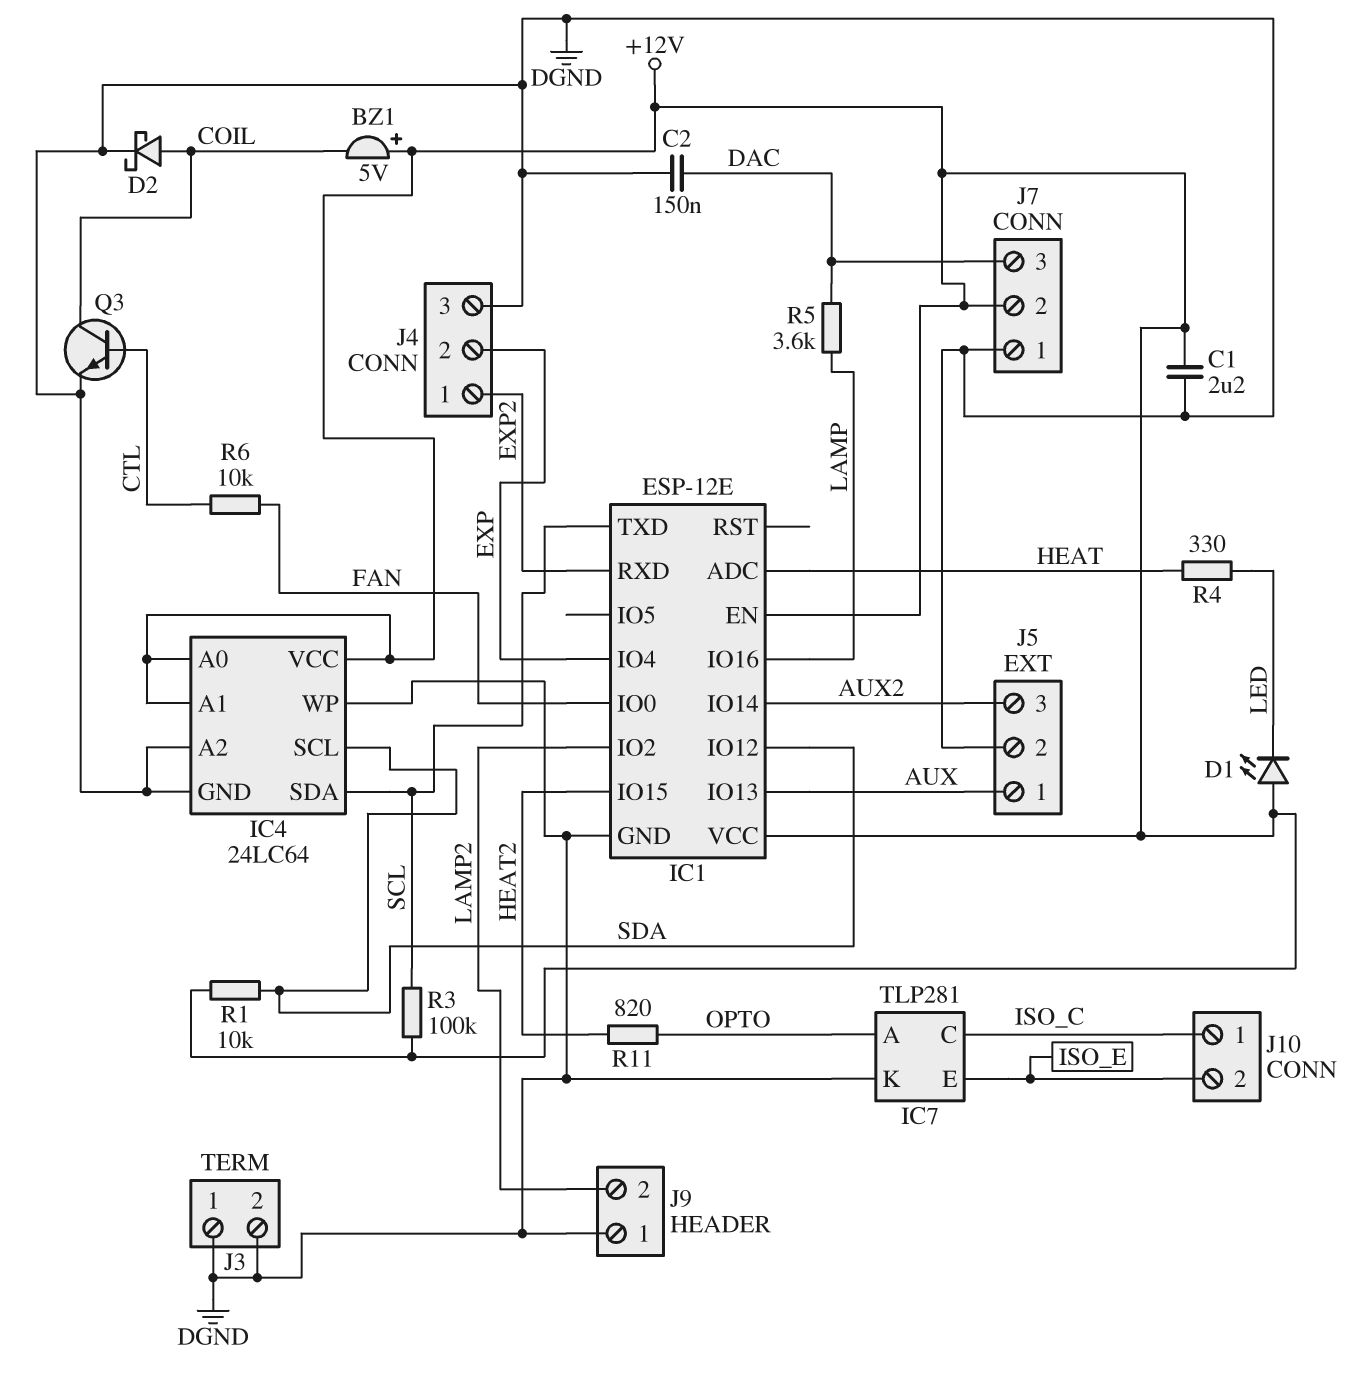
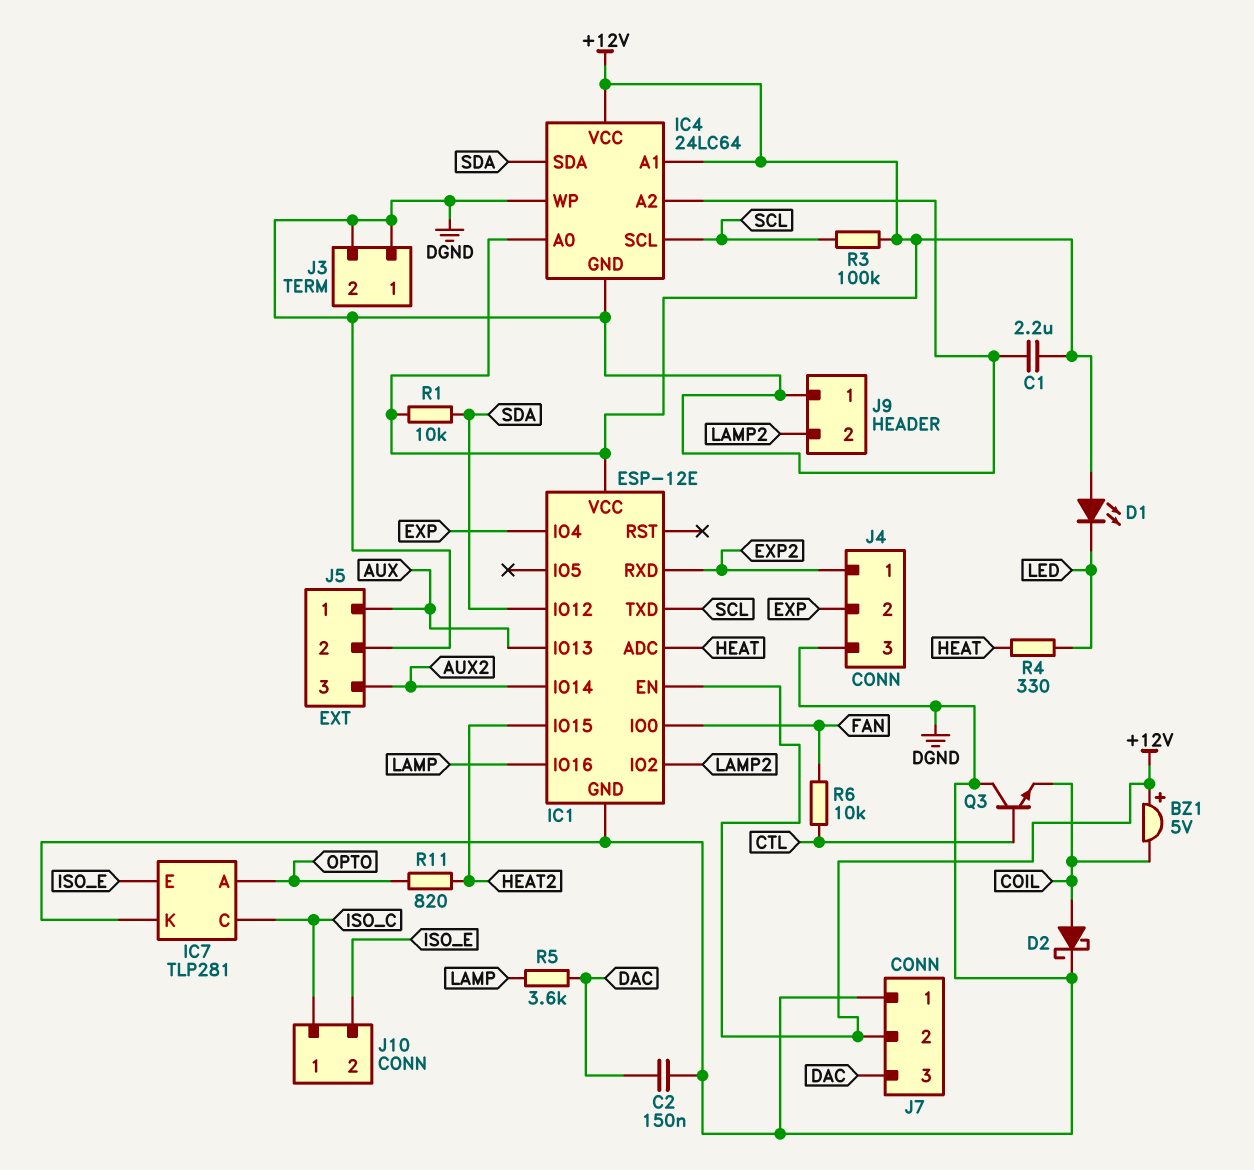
IC4 pin SCL: SDA -> SCL
IC4 pin SDA: SCL -> SDA
Q3: NPN (B CTL, C COIL, E DGND) -> NPN (B CTL, C DGND, E COIL)

